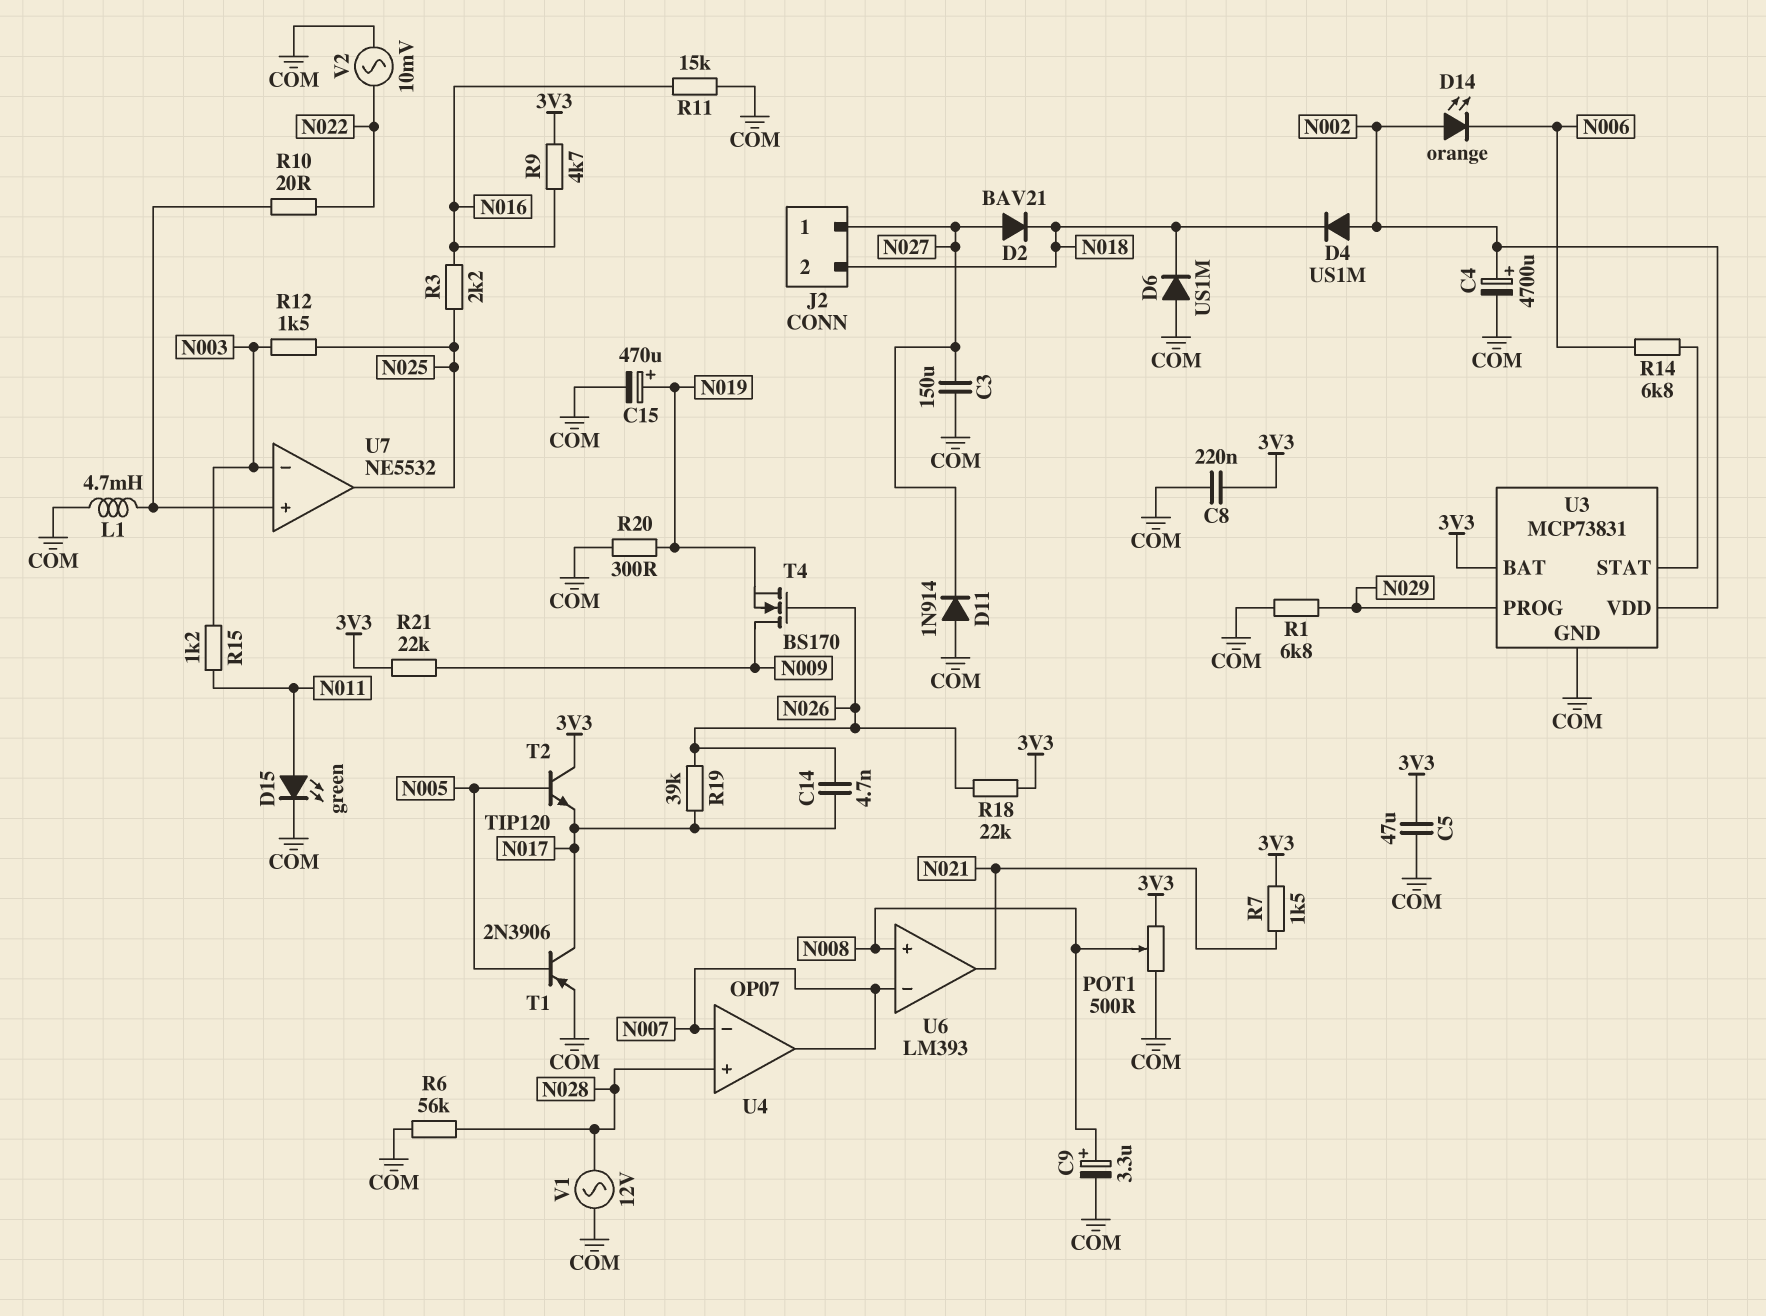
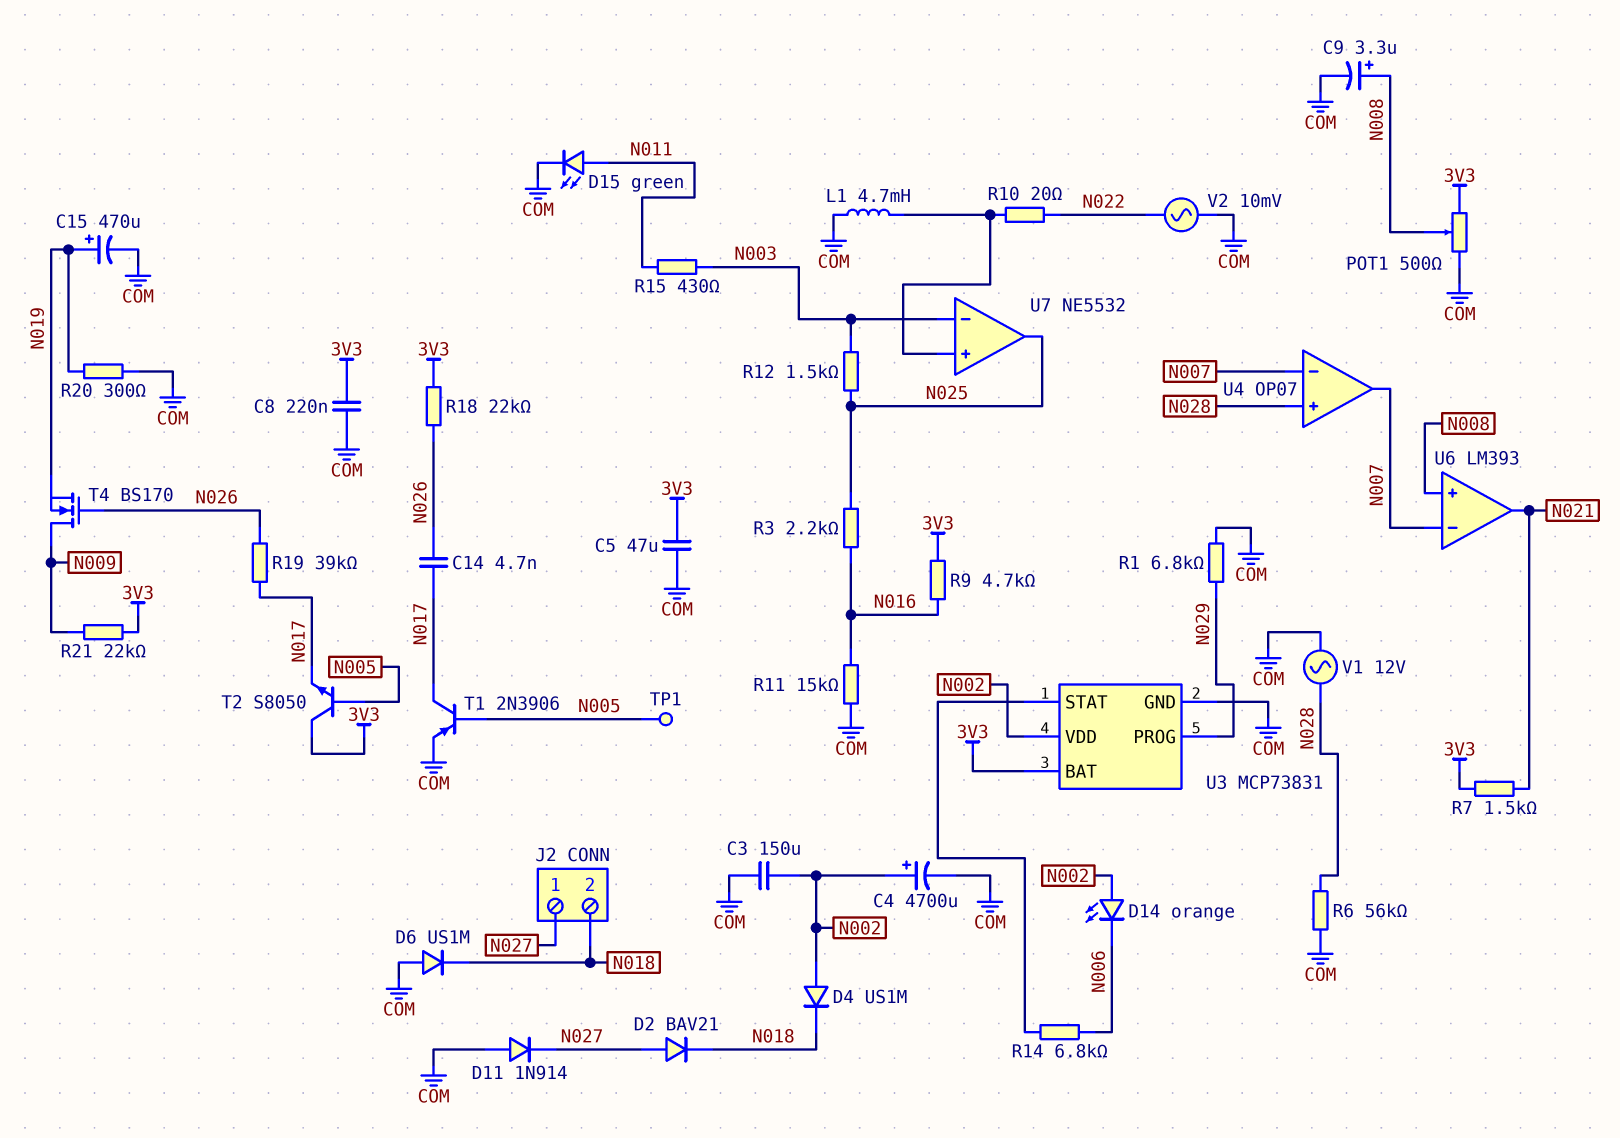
C3: 150uF (COM, N027) -> 150uF (COM, N002)
R15: 1.2k (N003, N011) -> 430 (N003, N011)
T2: NPN TIP120 (B N005, C 3V3, E N017) -> NPN S8050 (B N005, C 3V3, E N017)
TP1: none -> test point (N005)

